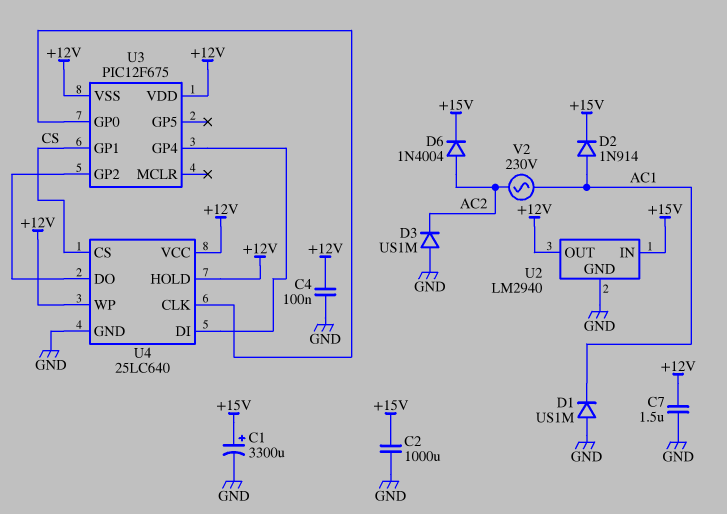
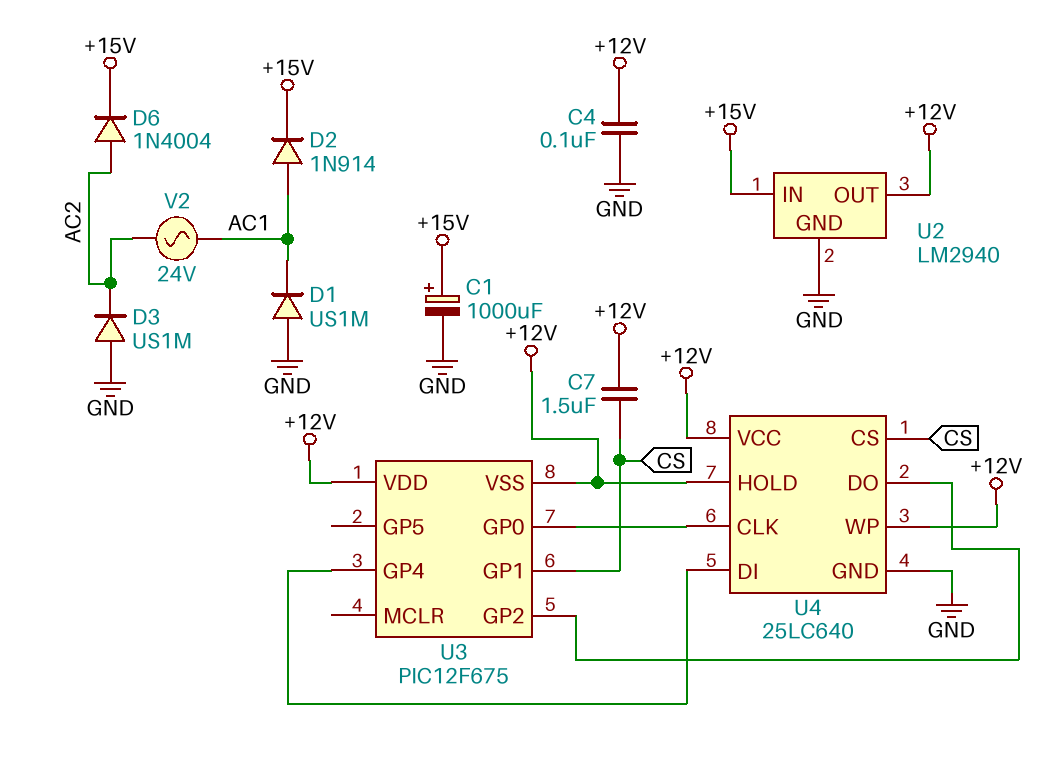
C1: 3300uF (plus +15V, minus GND) -> 1000uF (plus +15V, minus GND)
C2: 1000uF (+15V, GND) -> none
C7: 1.5uF (+12V, GND) -> 1.5uF (+12V, CS)
V2: AC 230V (AC1, AC2) -> AC 24V (AC1, AC2)

